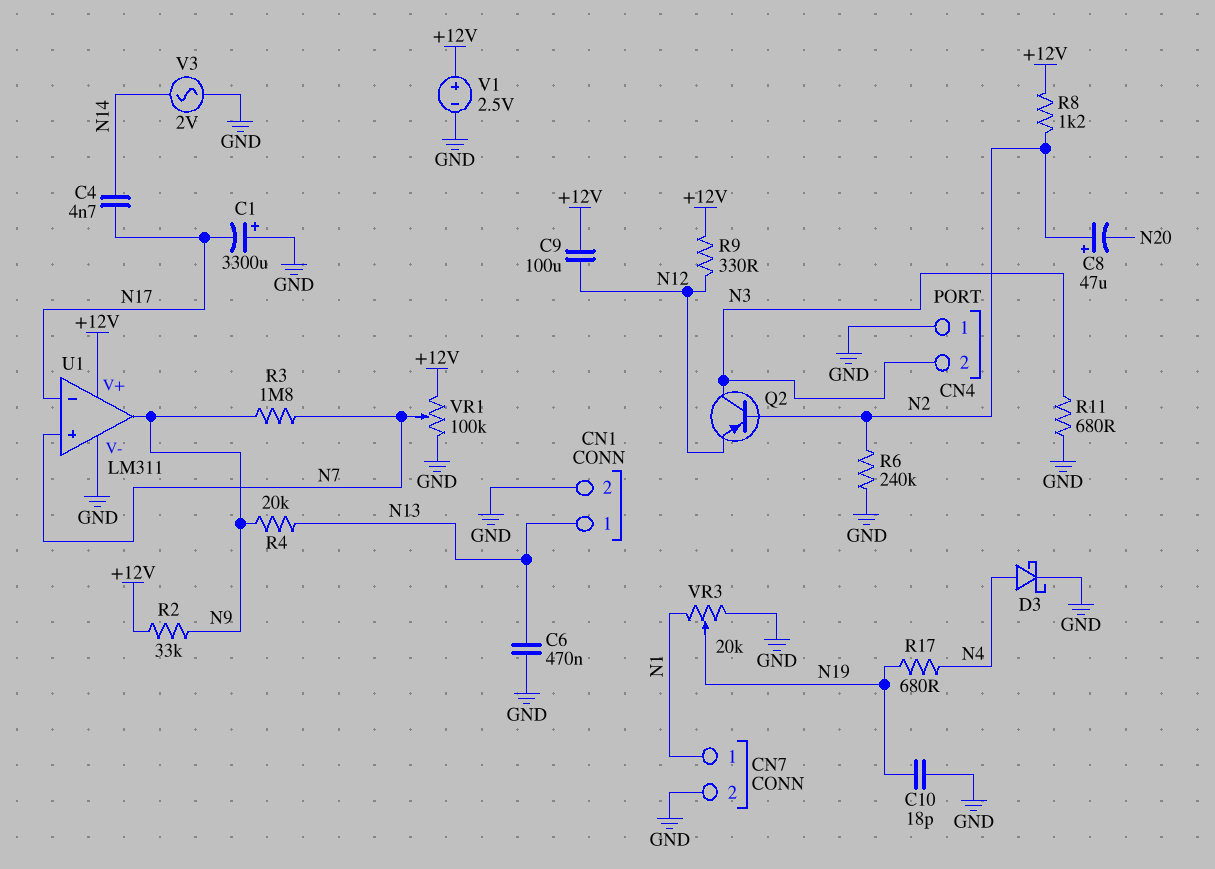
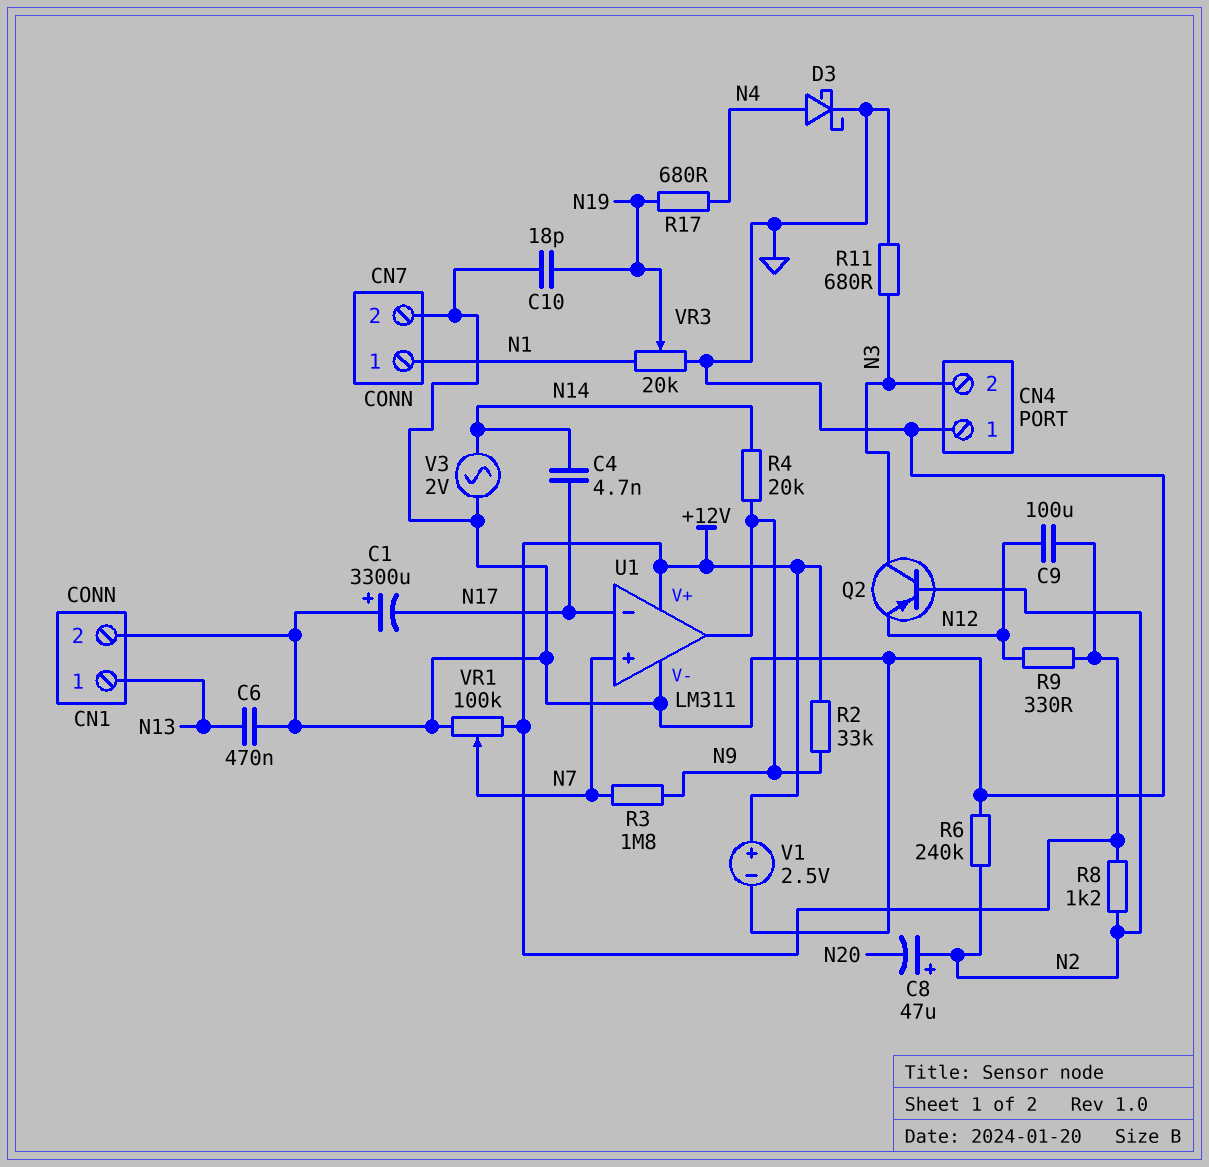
R4: 20k (N9, N13) -> 20k (N9, N14)

